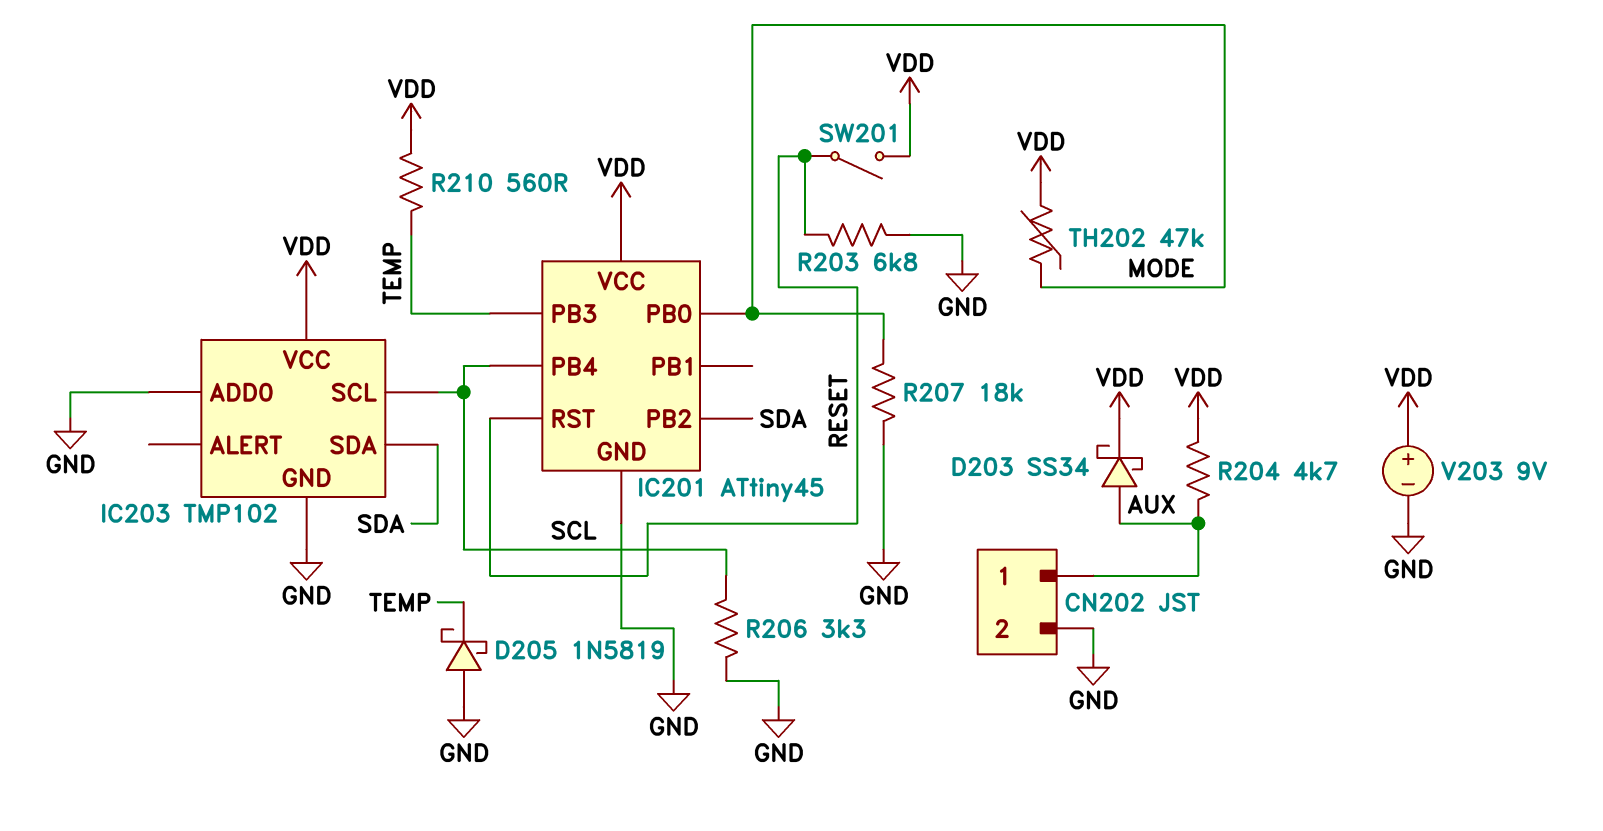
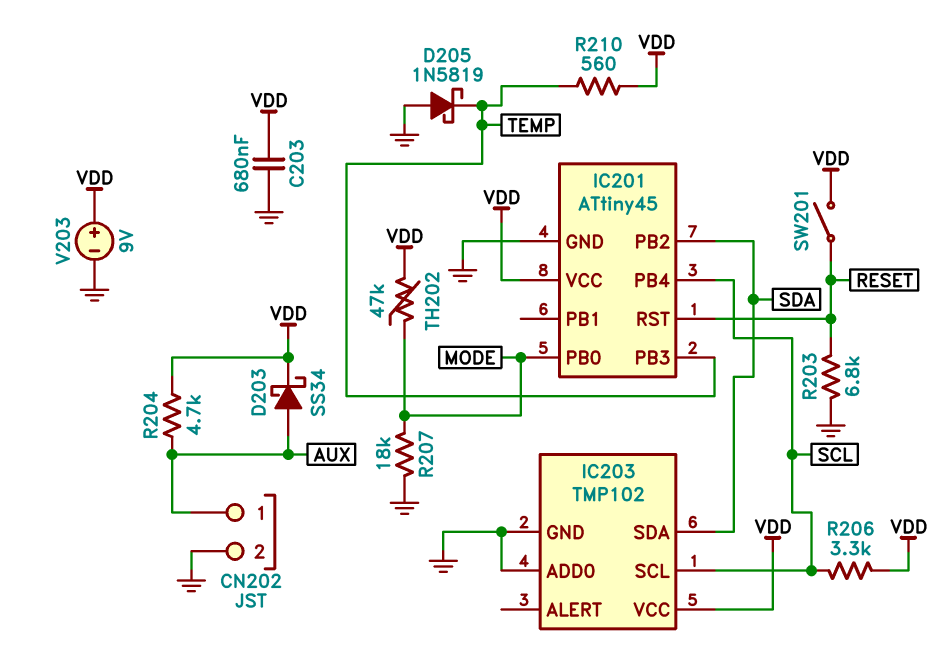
C203: none -> 680nF (GND, VDD)
R206: 3.3k (GND, SCL) -> 3.3k (SCL, VDD)

